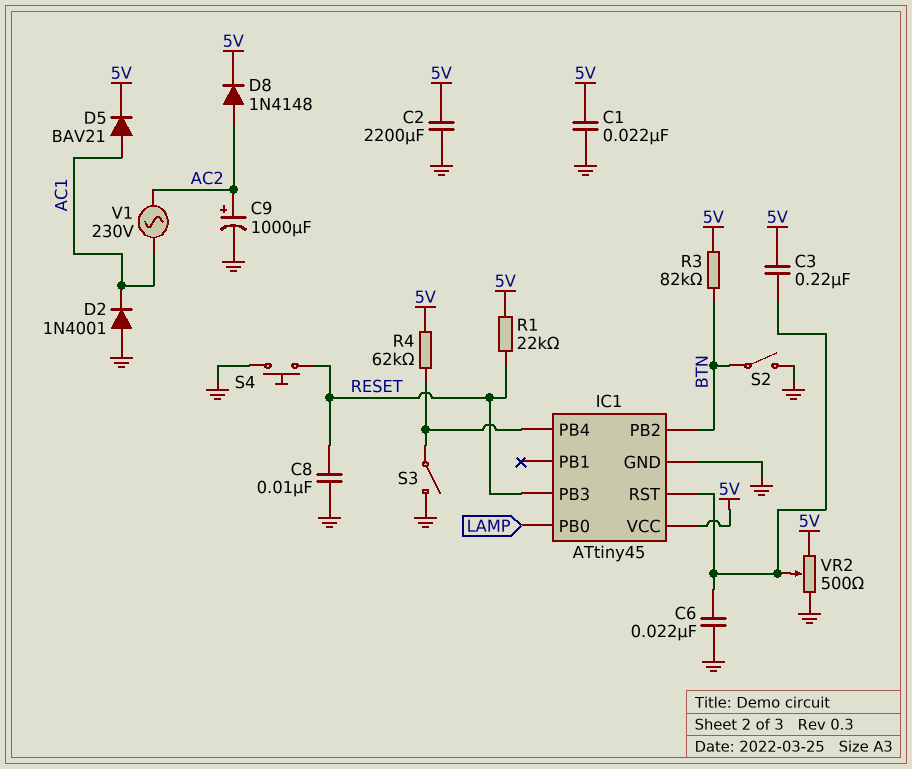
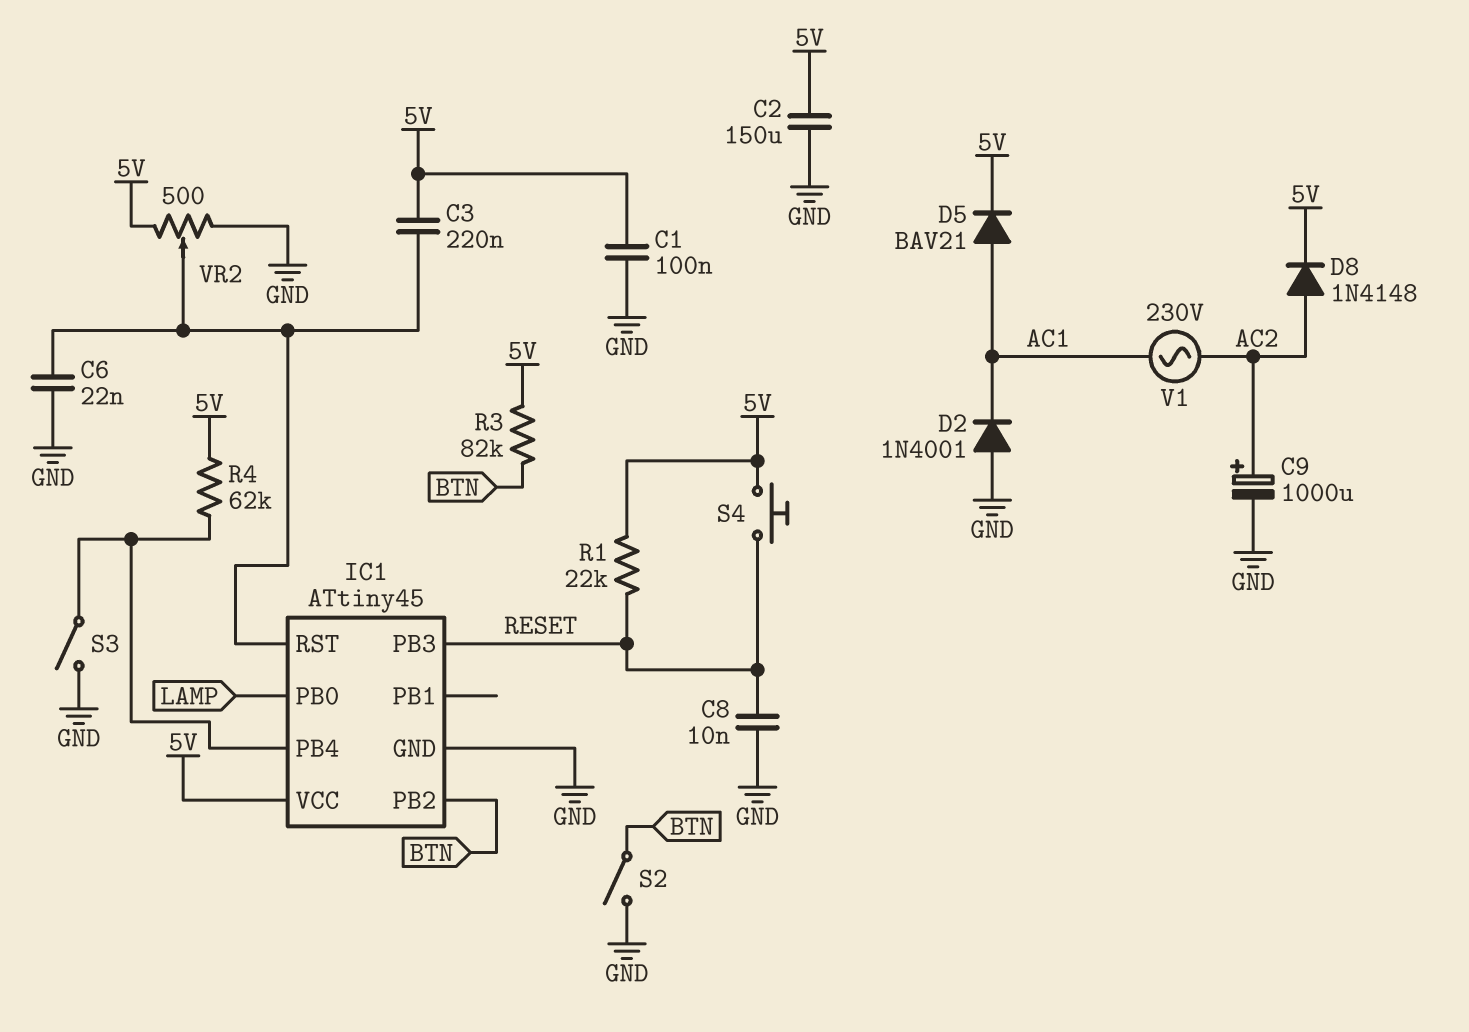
C1: 22nF (5V, GND) -> 100nF (5V, GND)
C2: 2200uF (5V, GND) -> 150uF (5V, GND)
S4: button (GND, RESET) -> button (5V, RESET)

